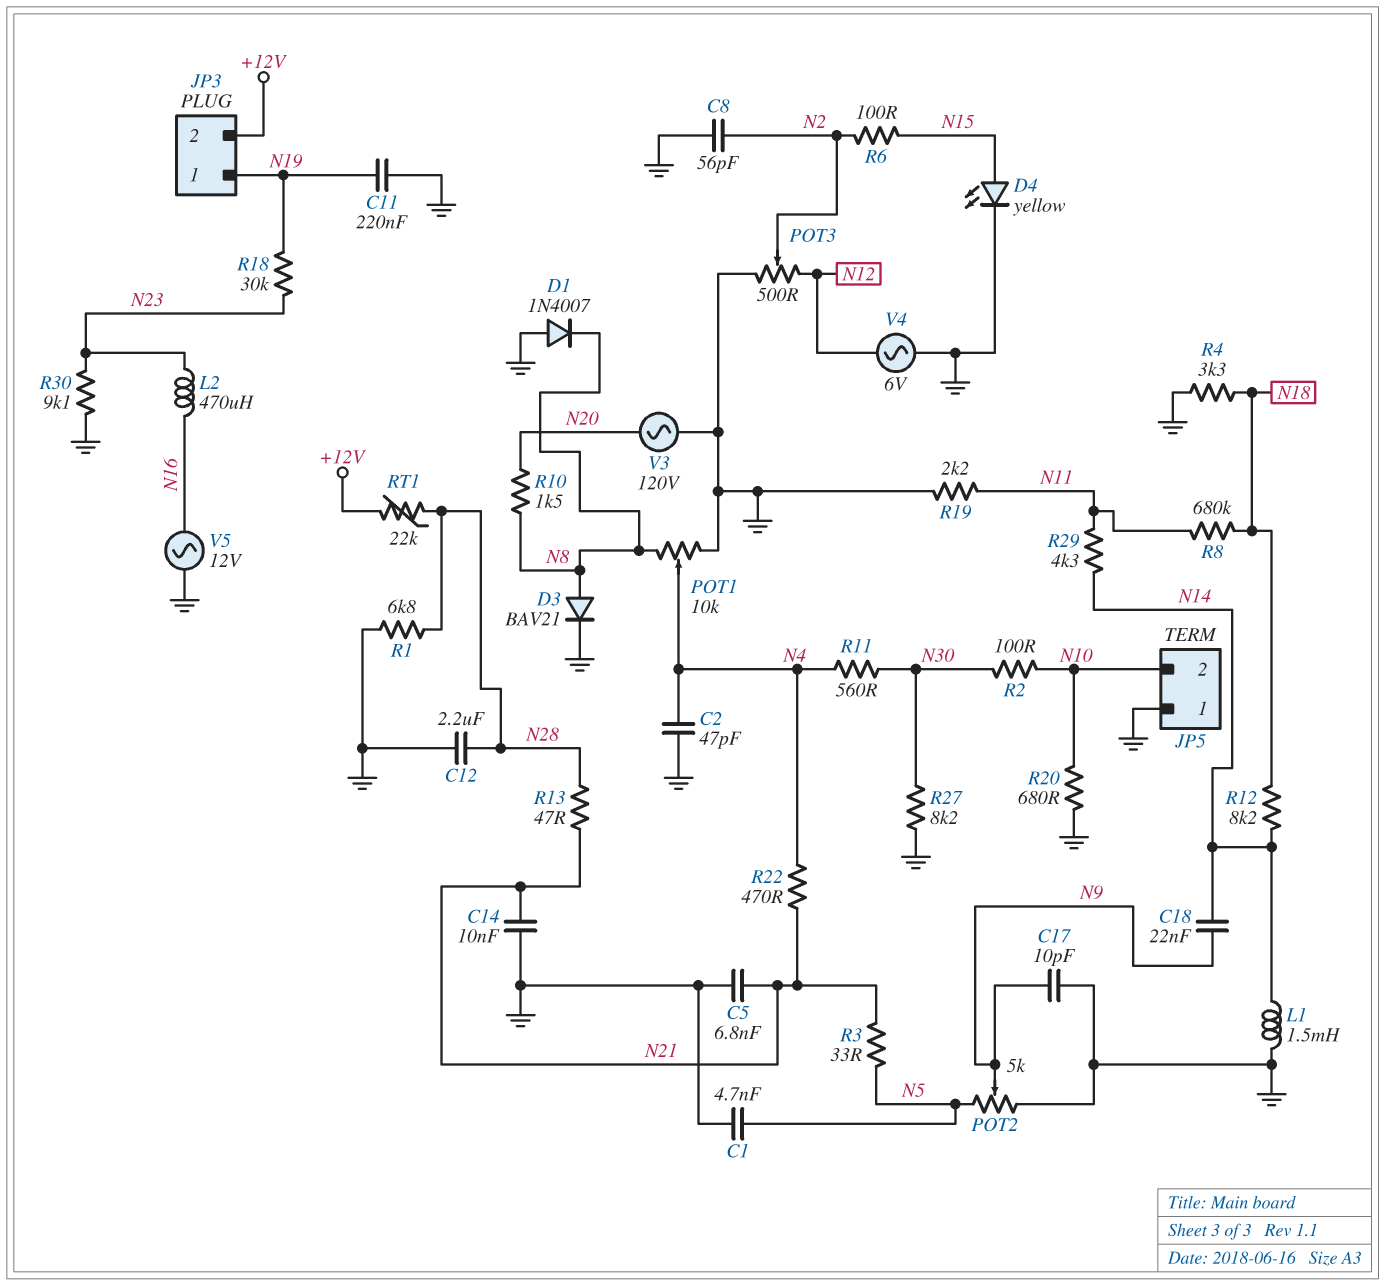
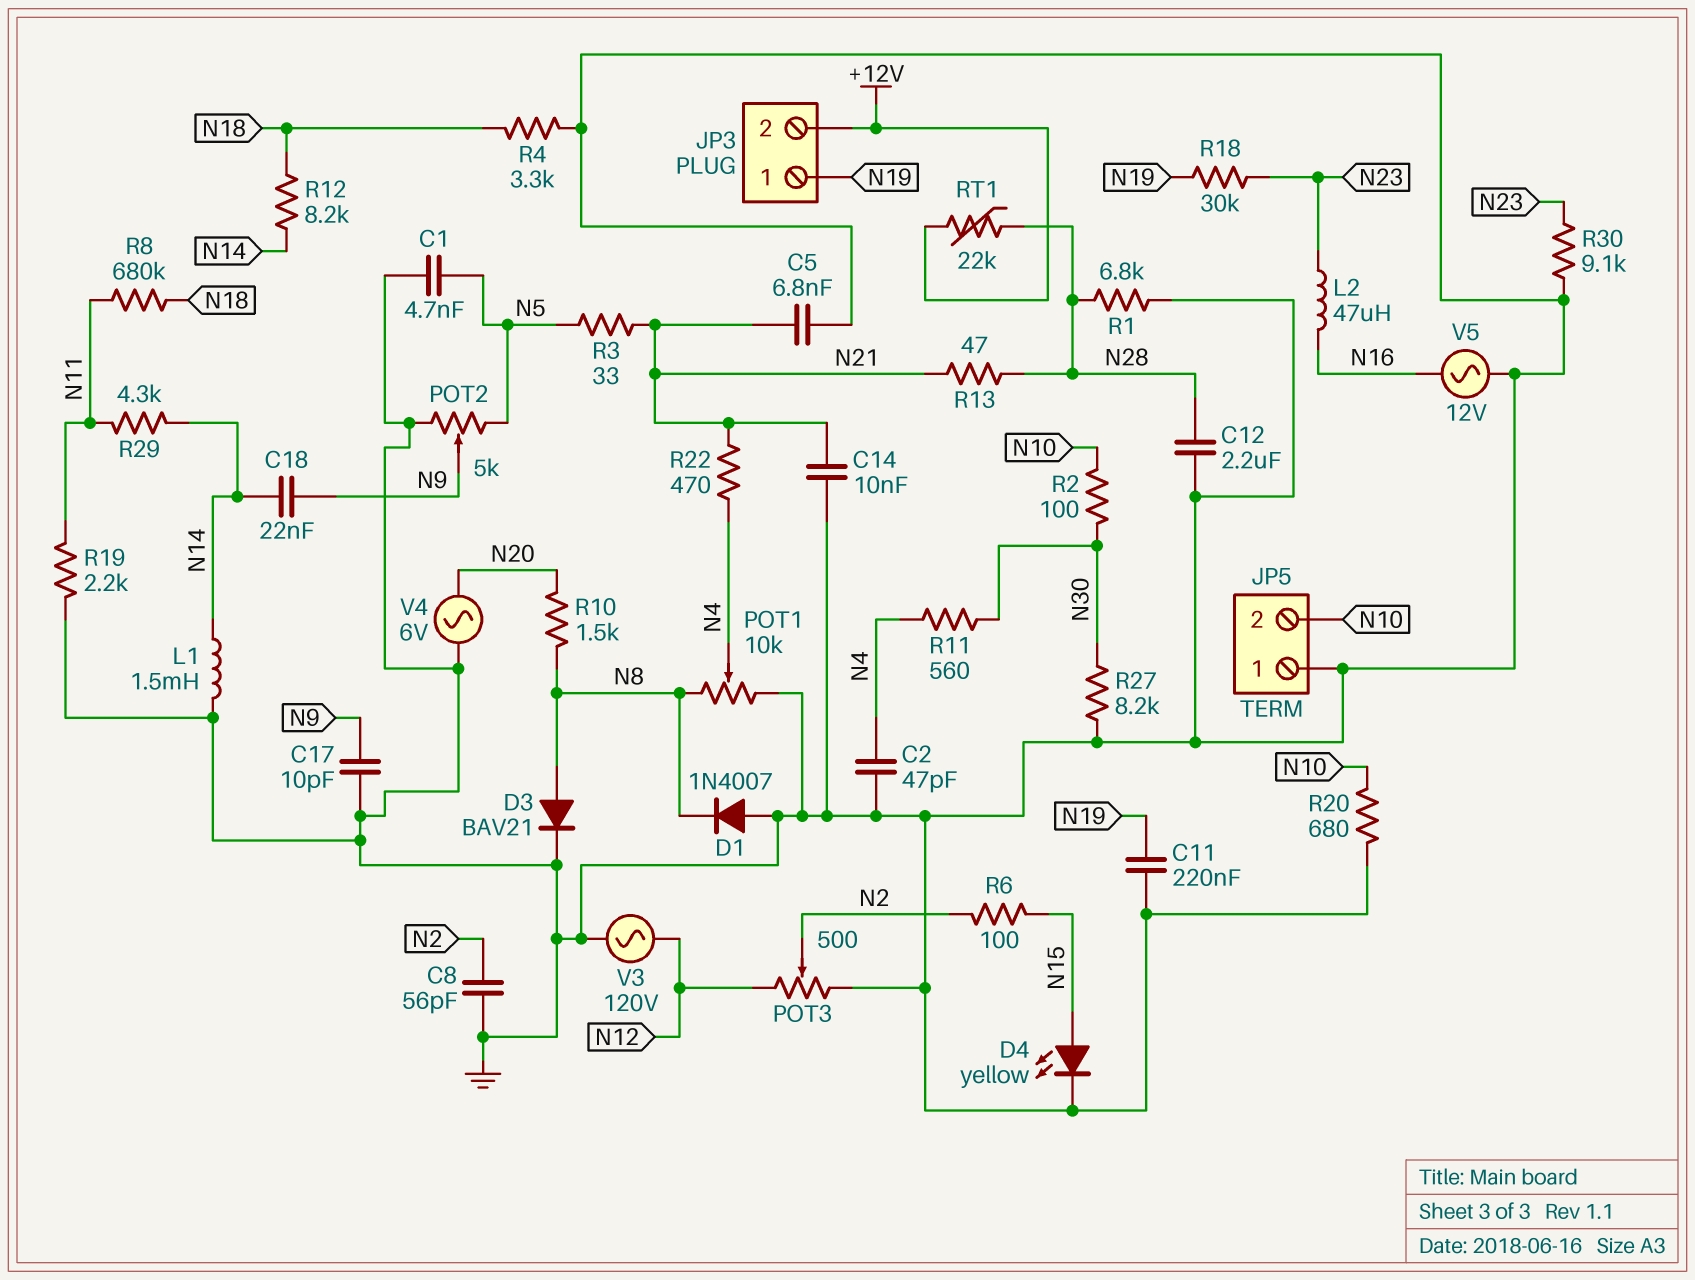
L2: 470uH (N16, N23) -> 47uH (N16, N23)
V3: AC 120V (GND, N20) -> AC 120V (GND, N12)
V4: AC 6V (GND, N12) -> AC 6V (GND, N20)

